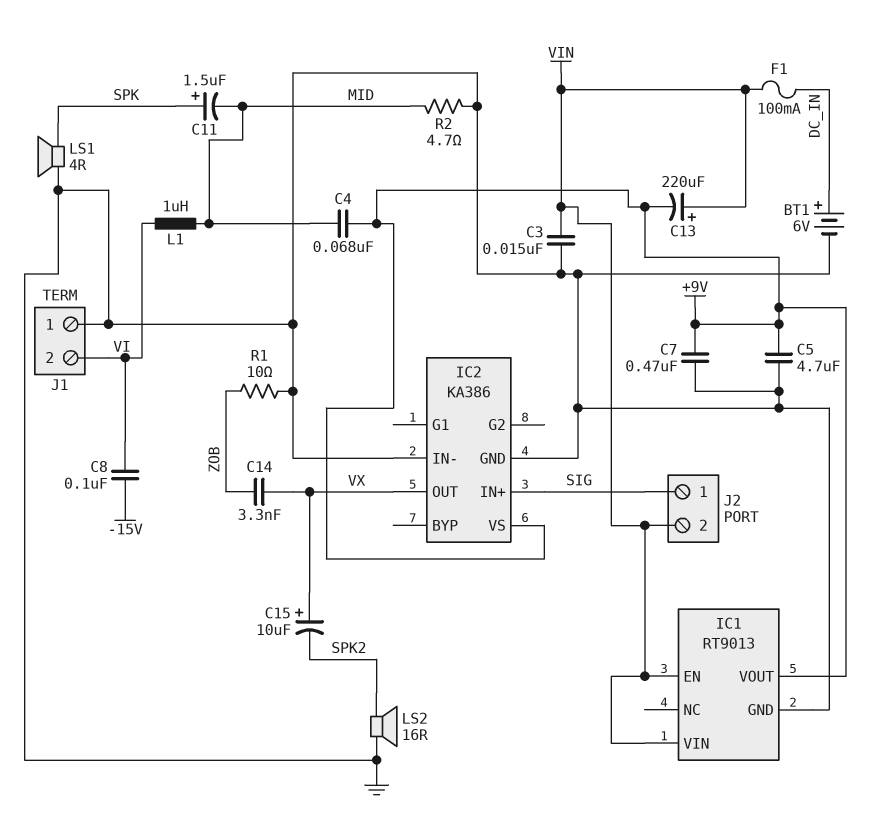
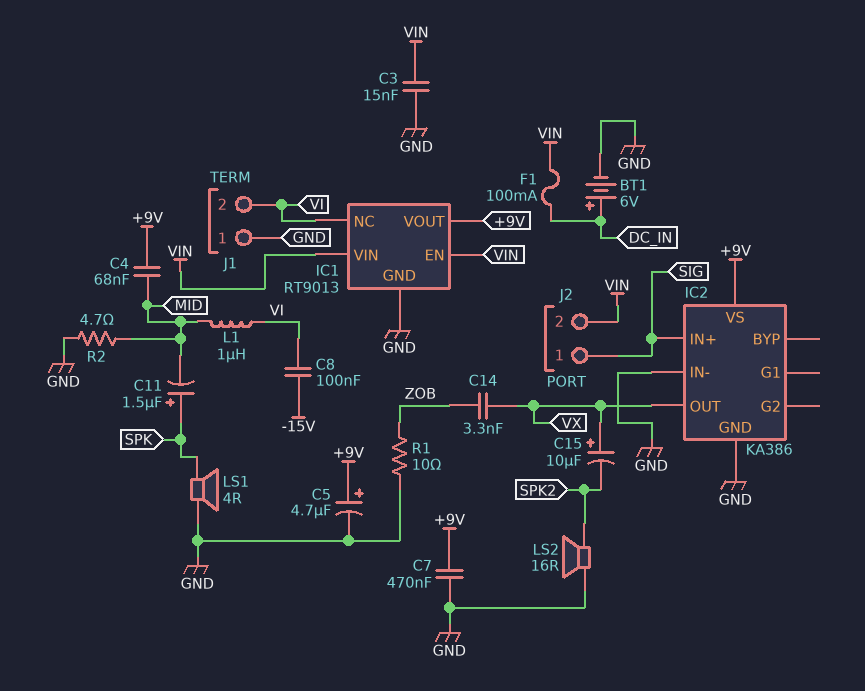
C5: 4.7uF (+9V, GND) -> 4.7uF (plus +9V, minus GND)
C13: 220uF (plus VIN, minus +9V) -> none
IC1 pin NC: none -> VI

